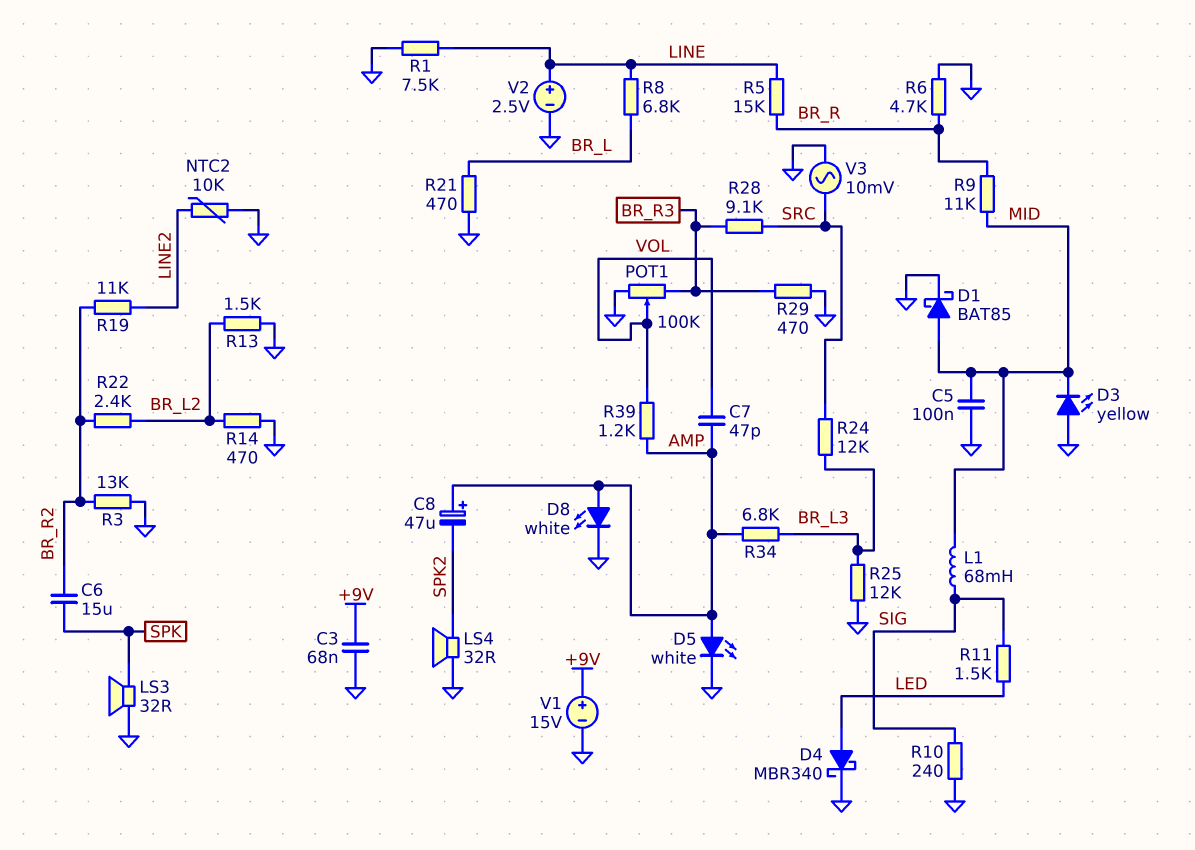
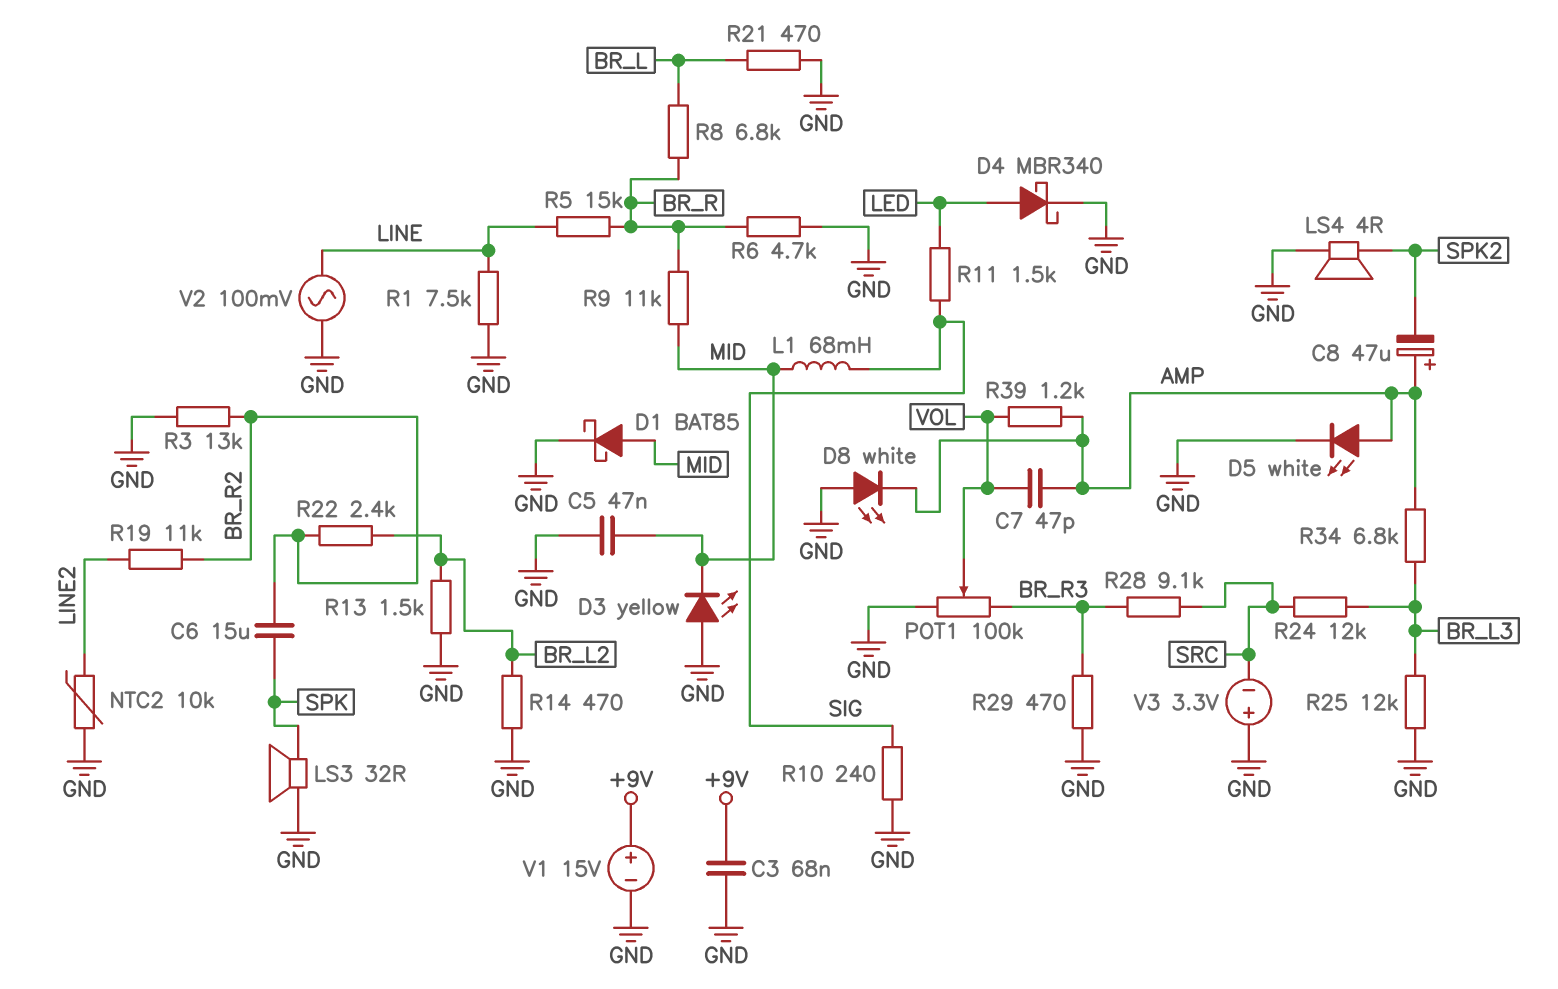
C5: 100nF (GND, MID) -> 47nF (GND, MID)
D8: LED white (A AMP, K GND) -> LED white (A GND, K AMP)
LS4: speaker 32R (GND, SPK2) -> speaker 4R (GND, SPK2)
R8: 6.8k (BR_L, LINE) -> 6.8k (BR_L, BR_R)
V2: 2.5V (plus LINE, minus GND) -> AC 100mV (GND, LINE)
V3: AC 10mV (GND, SRC) -> 3.3V (plus GND, minus SRC)

